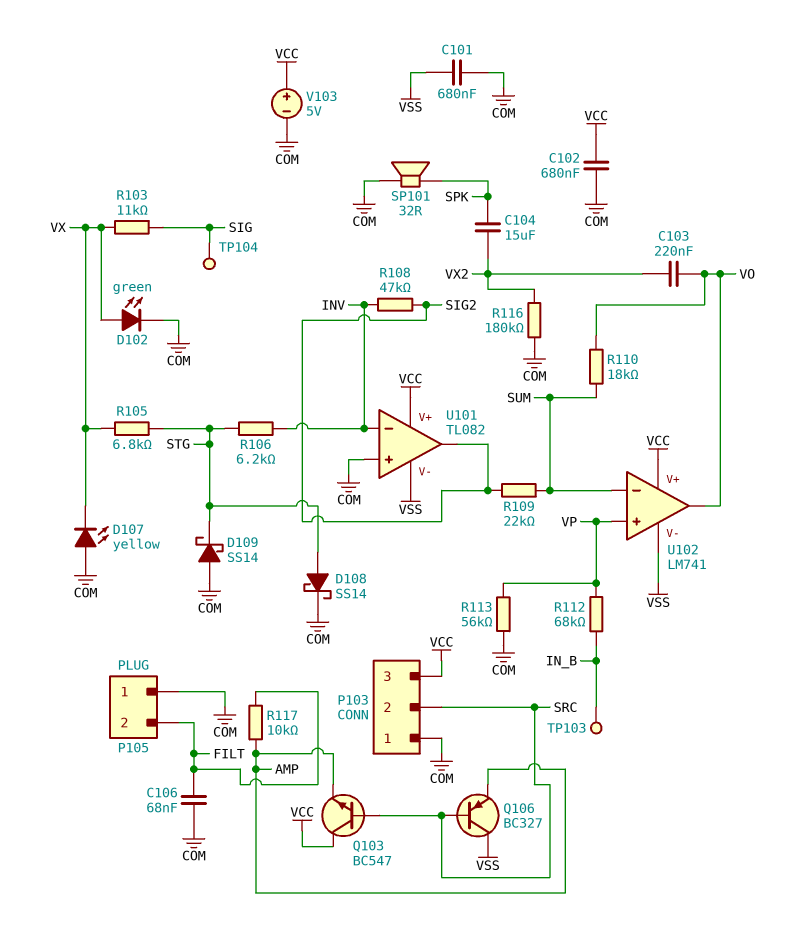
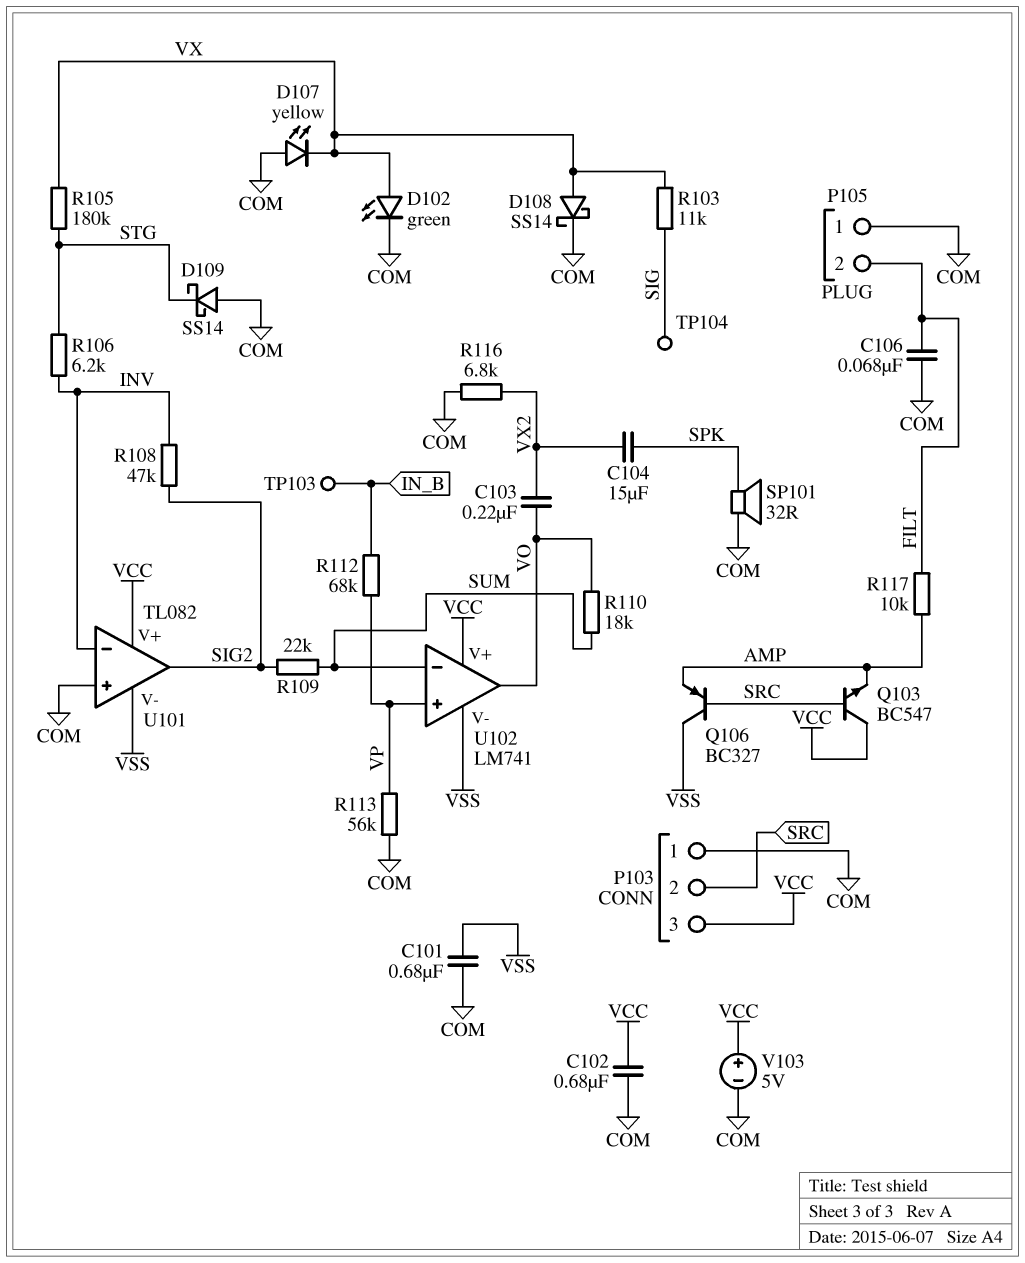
D108: schottky SS14 (A STG, K COM) -> schottky SS14 (A VX, K COM)
R105: 6.8k (STG, VX) -> 180k (STG, VX)
R116: 180k (COM, VX2) -> 6.8k (COM, VX2)

